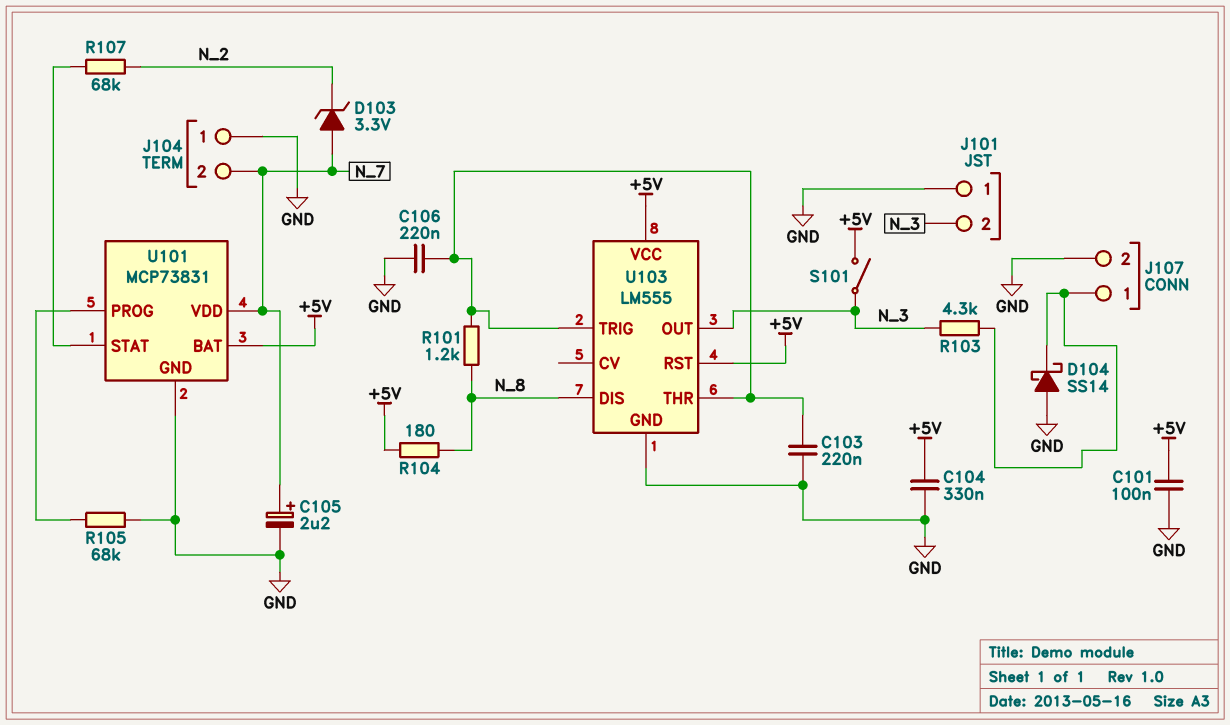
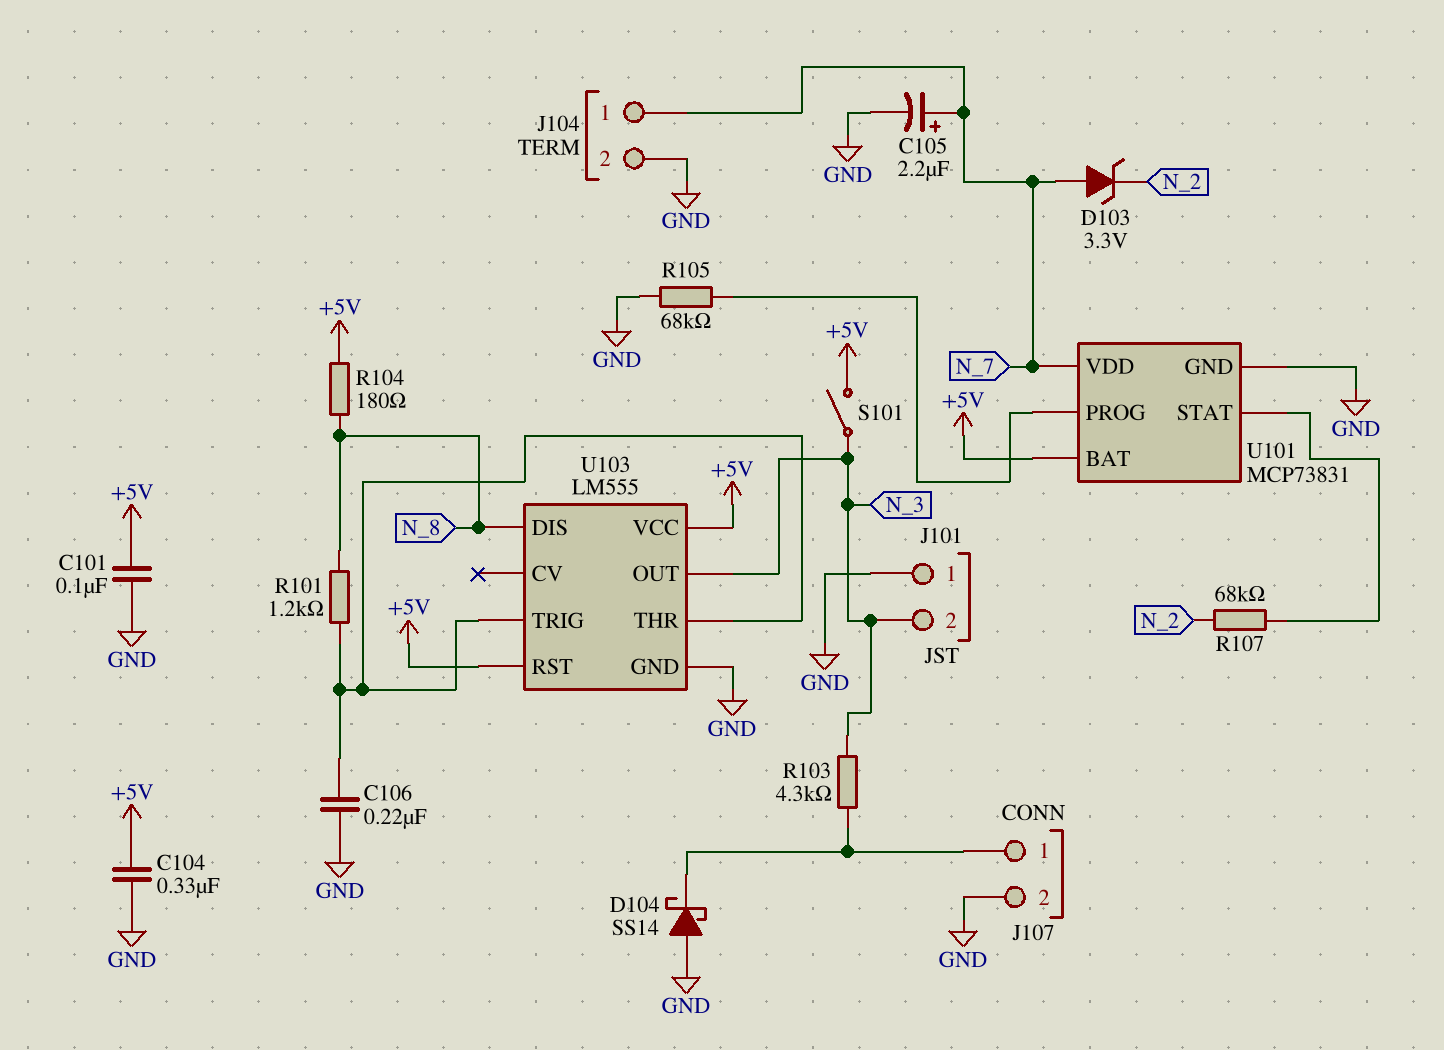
C103: 220nF (GND, U103/THR) -> none
J104 pin 1: GND -> N_7
J104 pin 2: N_7 -> GND

